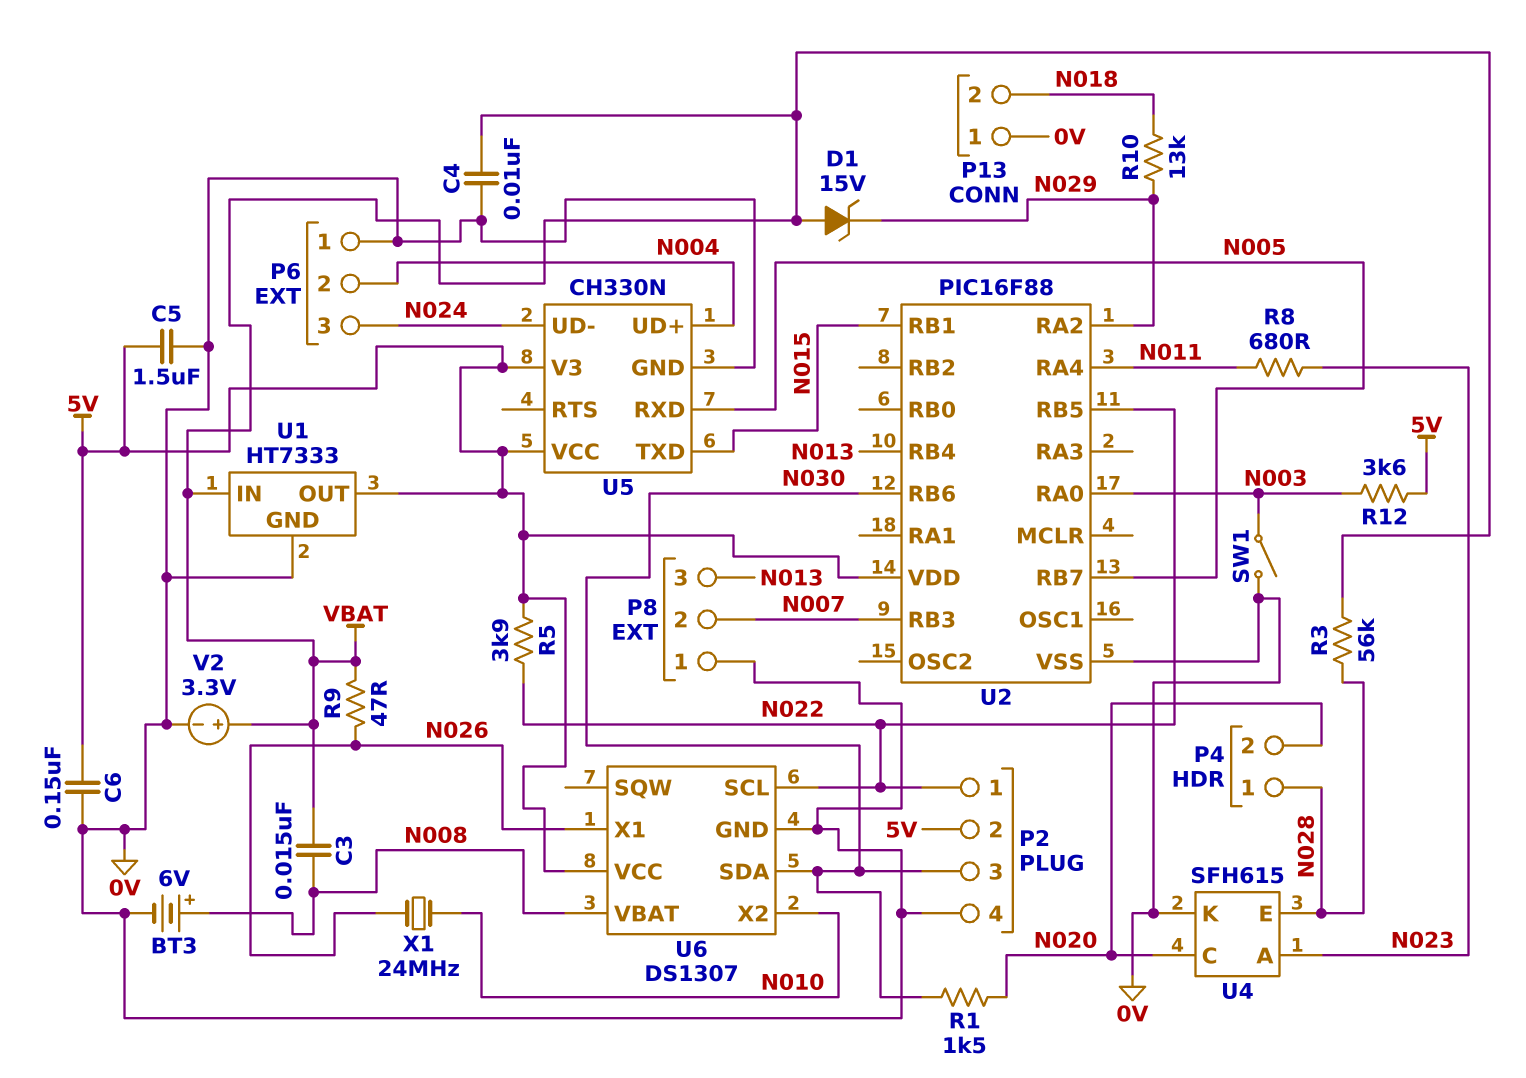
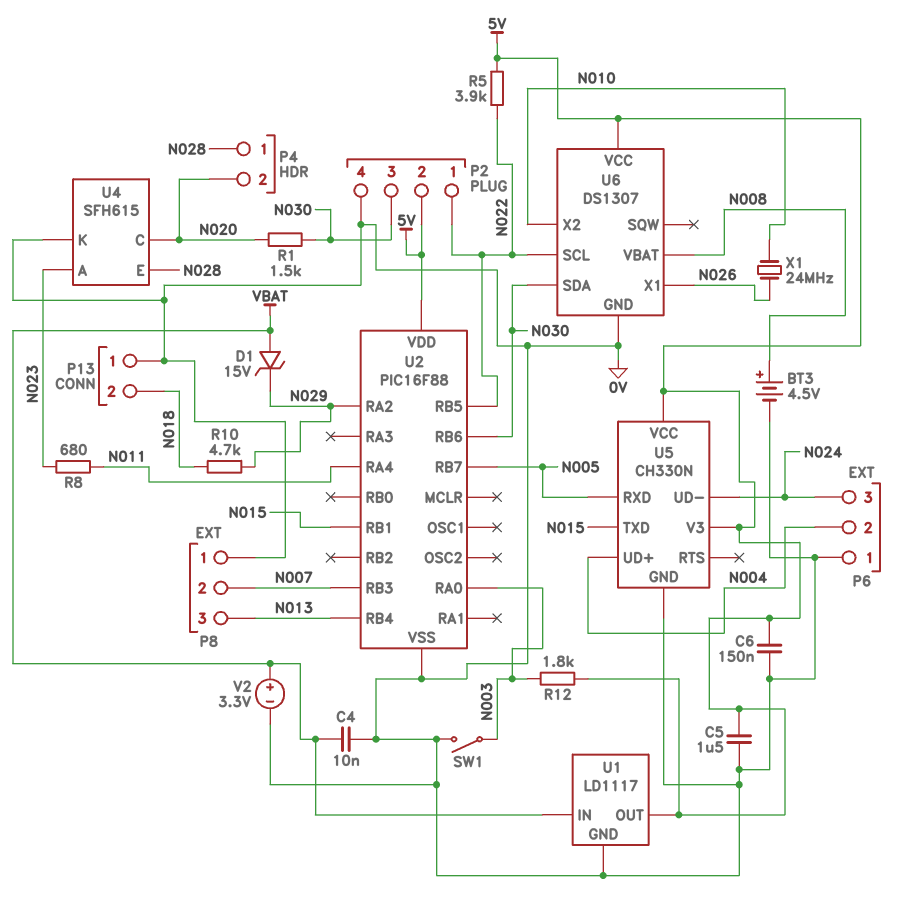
BT3: 6V (plus N008, minus 0V) -> 4.5V (plus N008, minus 0V)
C3: 15nF (N008, VBAT) -> none
R3: 56k (N028, VBAT) -> none
R9: 47 (N026, VBAT) -> none
R10: 13k (N018, N029) -> 4.7k (N018, N029)
R12: 3.6k (5V, N003) -> 1.8k (5V, N003)
U1: HT7333 -> LD1117

